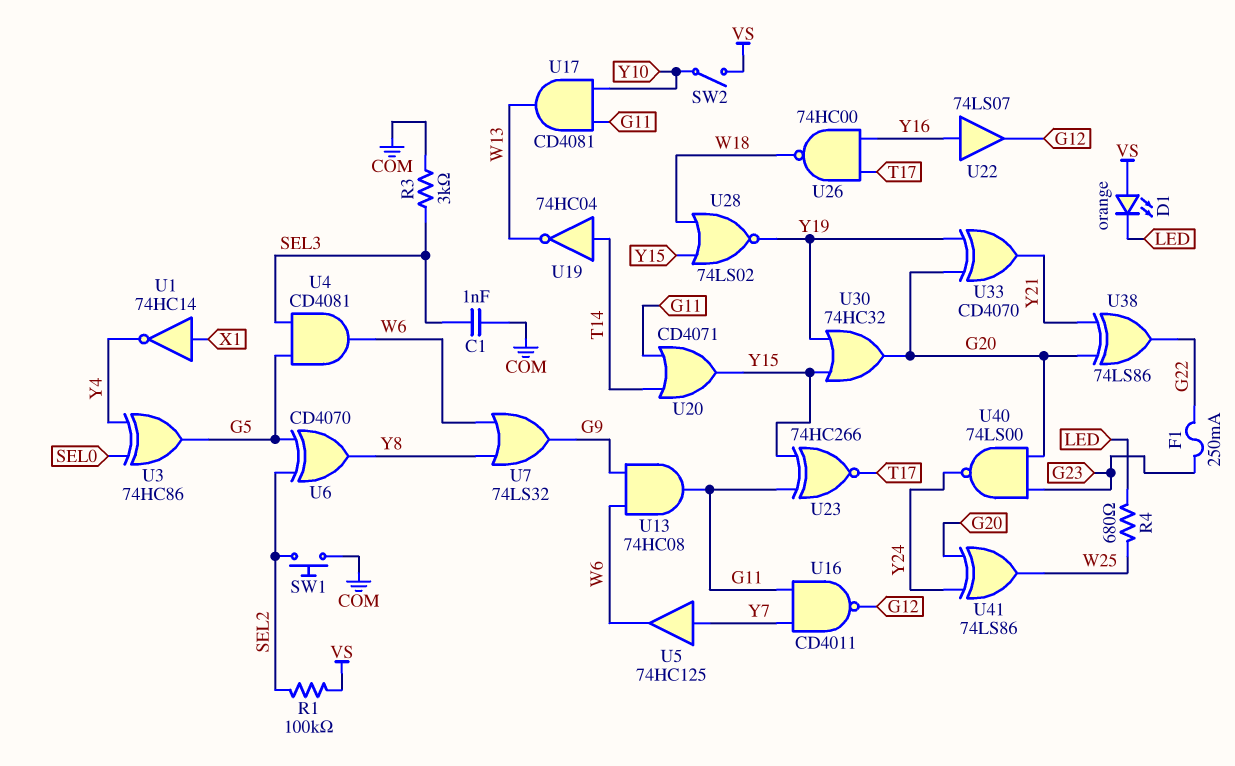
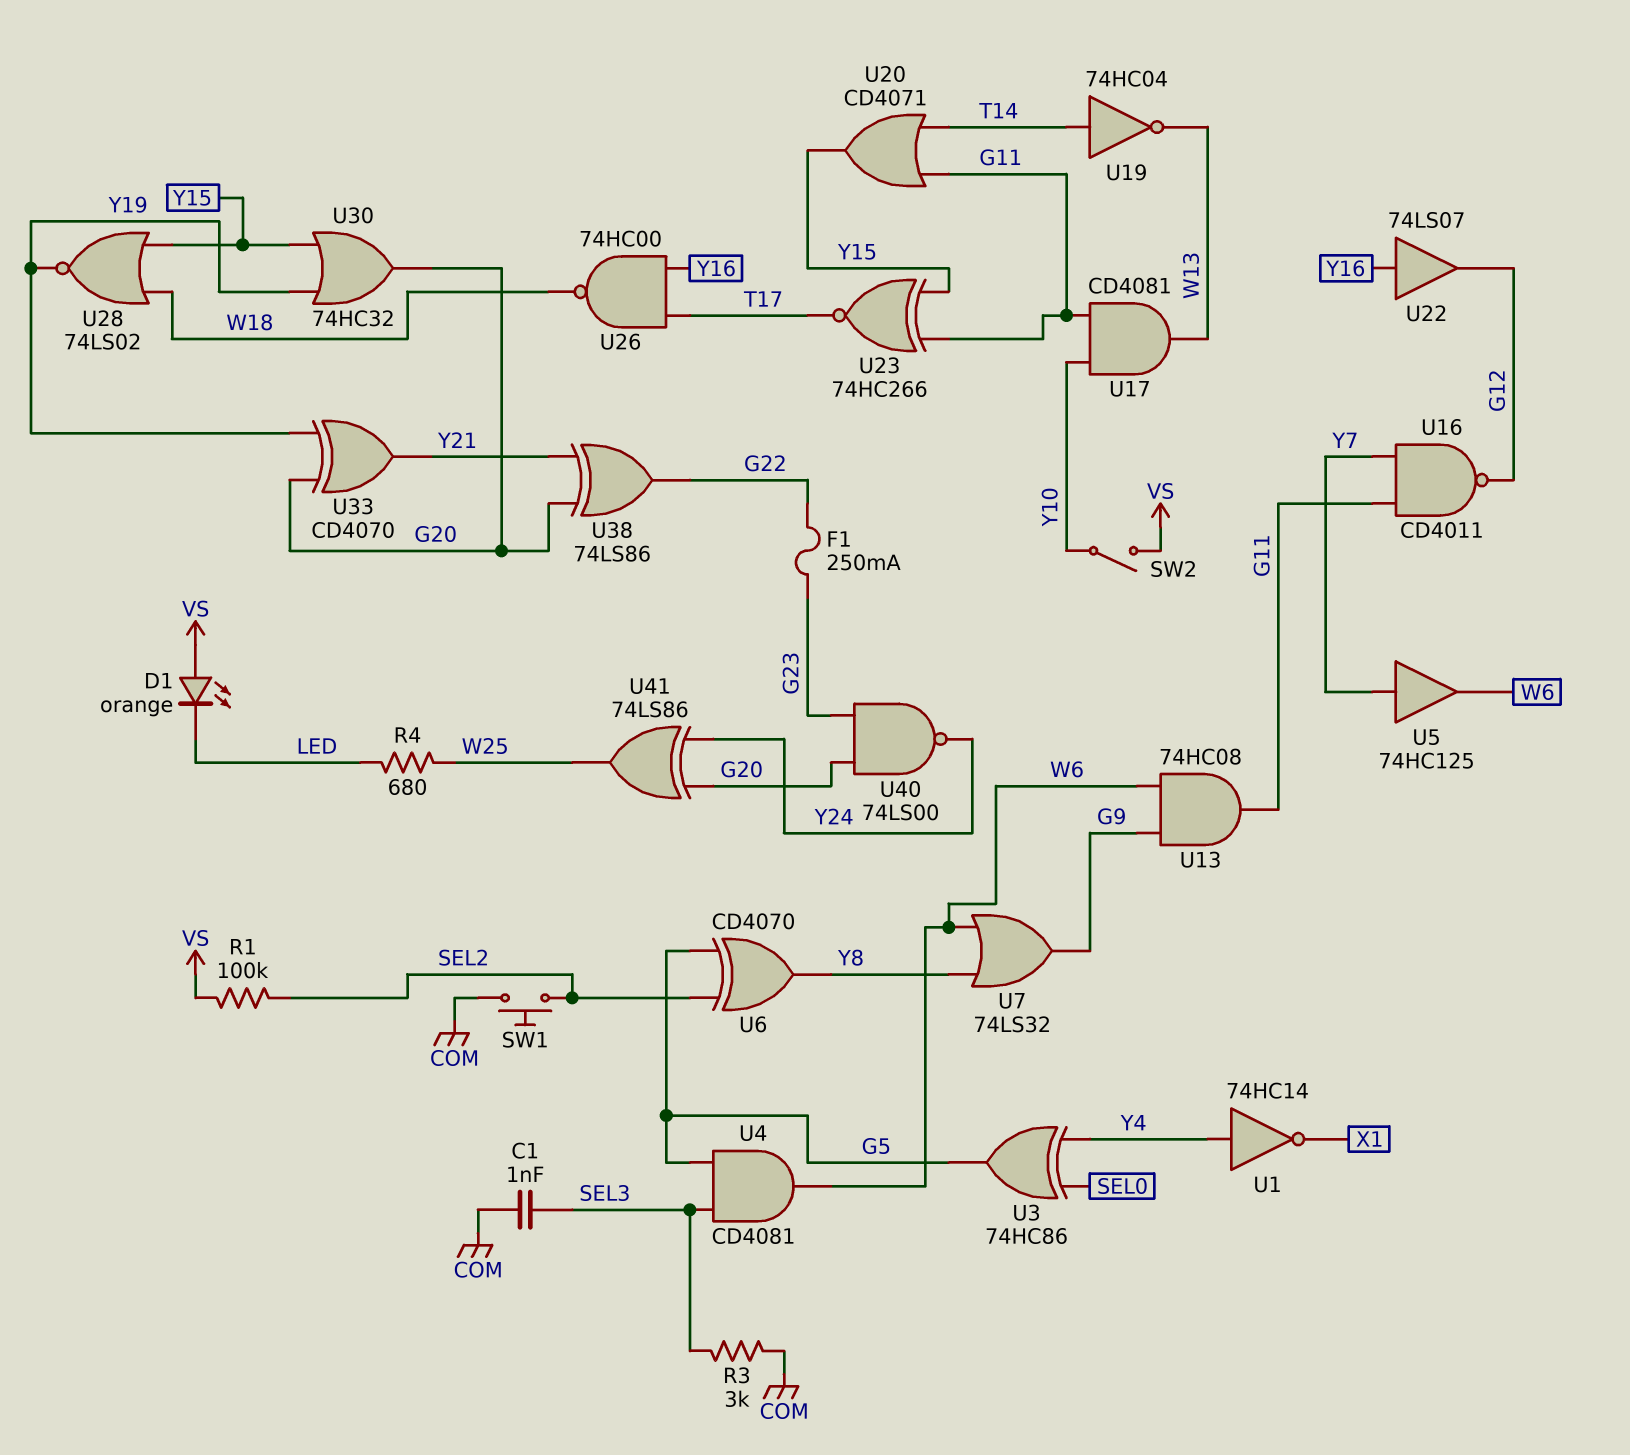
U1: NOT 74HC14 (in X1, out Y4) -> NOT 74HC14 (in Y4, out X1)

